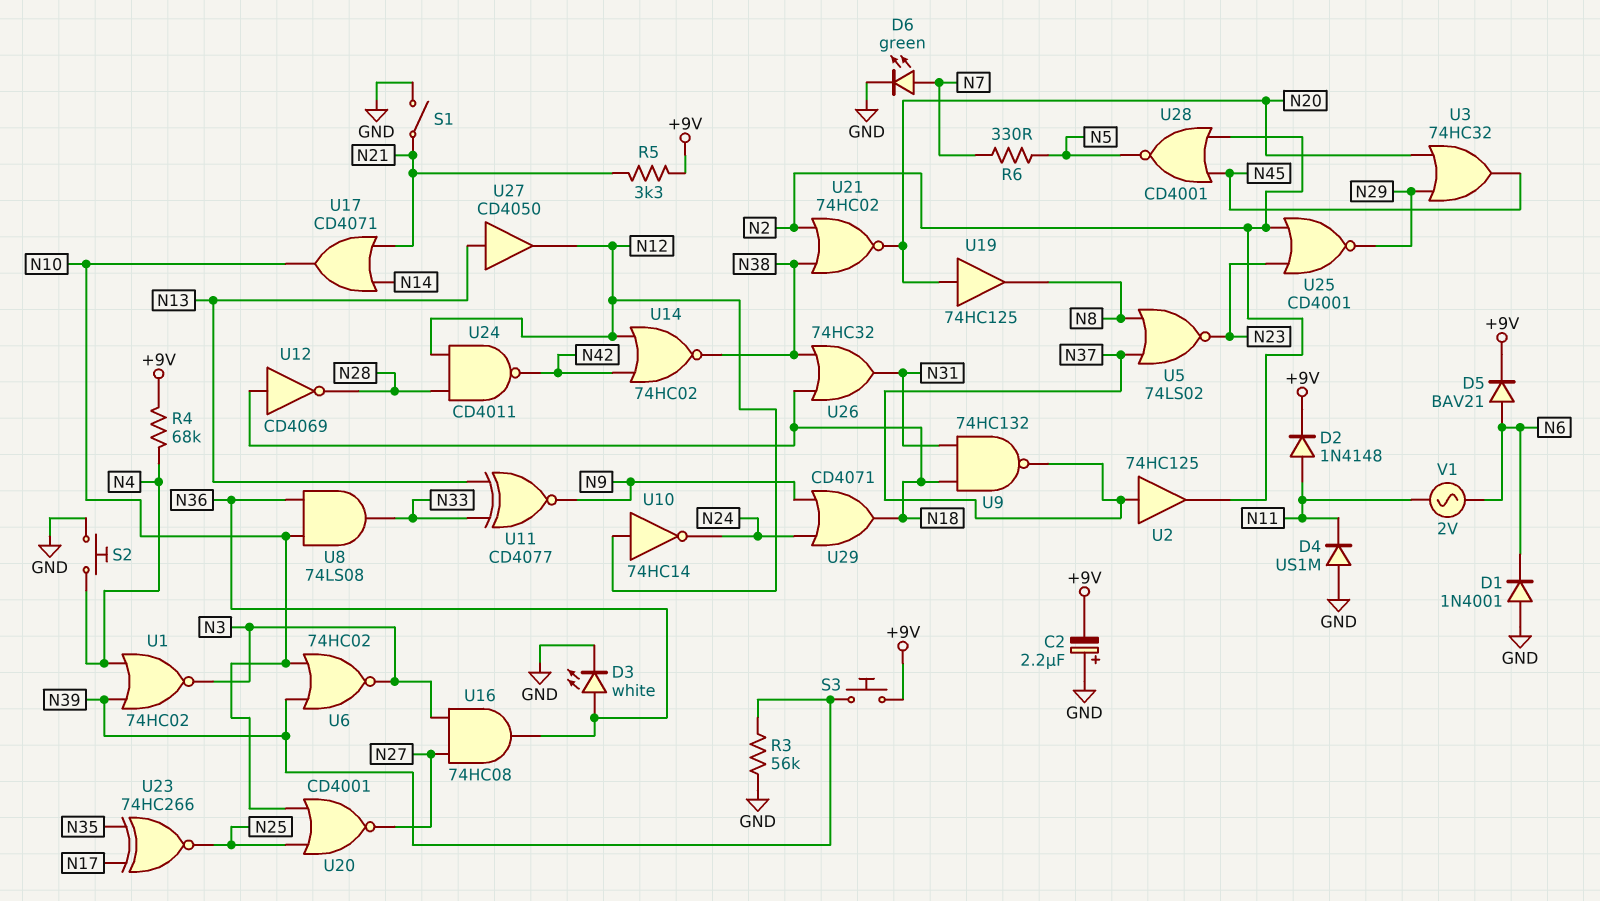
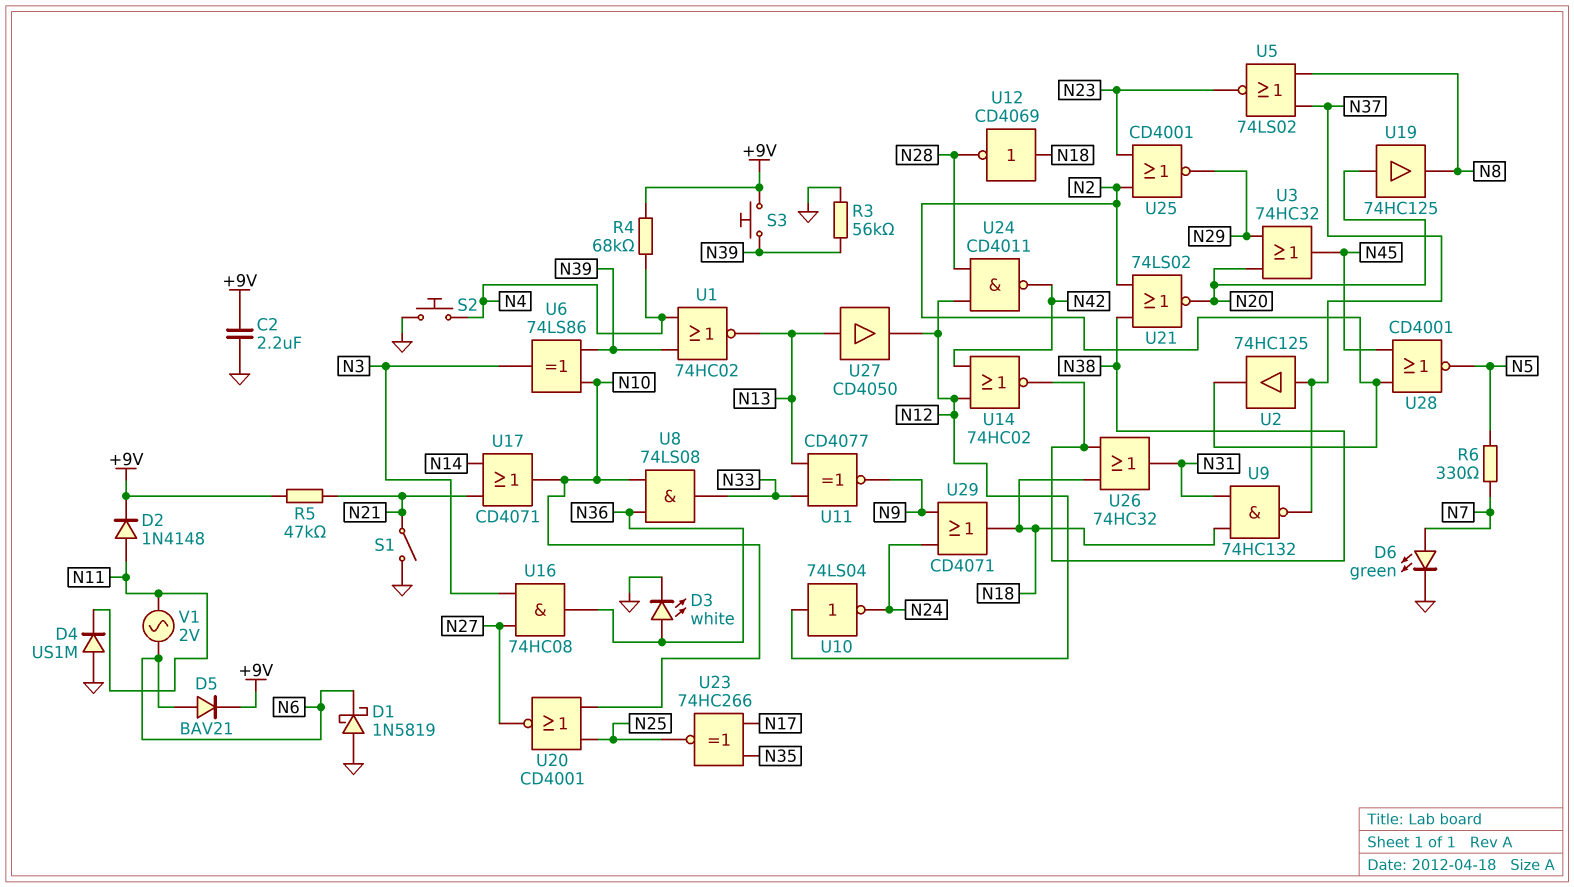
C2: 2.2uF (plus GND, minus +9V) -> 2.2uF (+9V, GND)
D1: diode 1N4001 (A GND, K N6) -> schottky 1N5819 (A GND, K N6)
R5: 3.3k (+9V, N21) -> 47k (+9V, N21)
U1: NOR 74HC02 (in N4, in N39, out N3) -> NOR 74HC02 (in N4, in N39, out N13)
U6: NOR 74HC02 (in N10, in N39, out N3) -> XOR 74LS86 (in N10, in N39, out N3)
U10: NOT 74HC14 (in N12, out N24) -> NOT 74LS04 (in N12, out N24)
U21: NOR 74HC02 (in N2, in N38, out N20) -> NOR 74LS02 (in N2, in N38, out N20)

